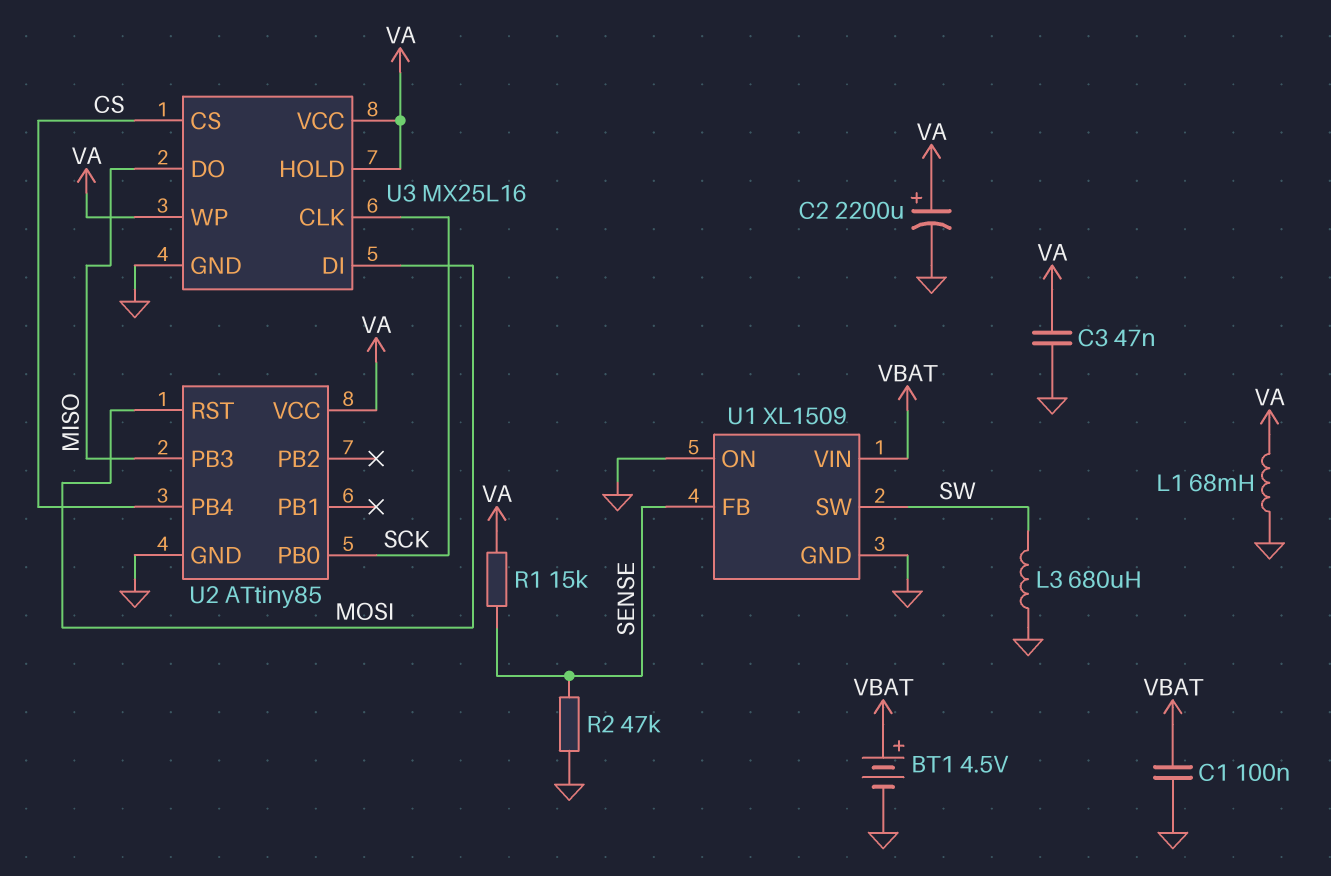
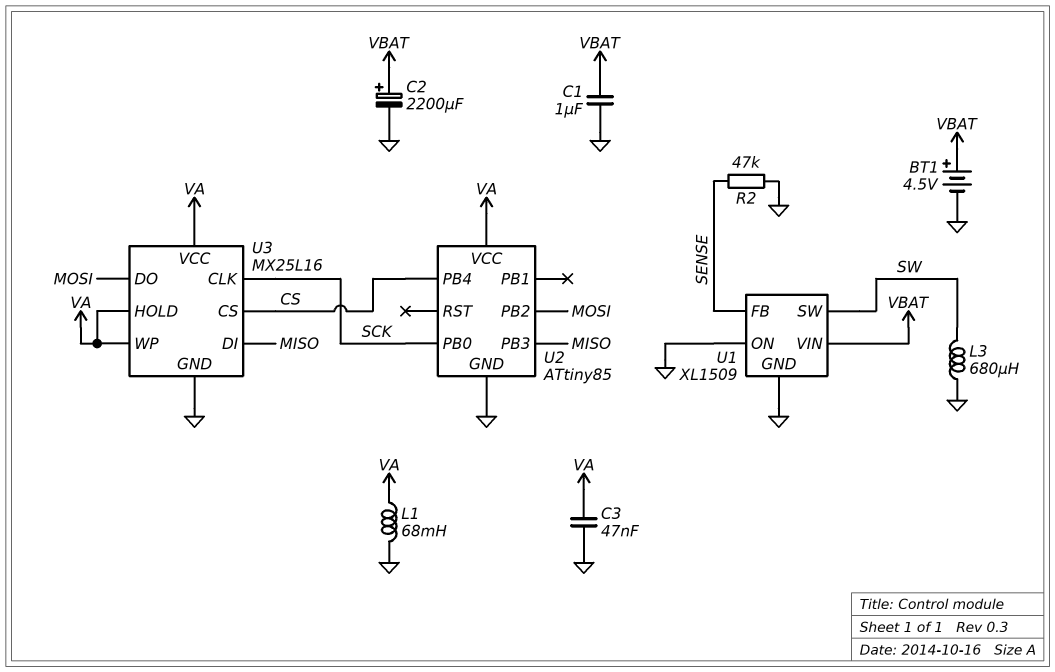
C1: 100nF (GND, VBAT) -> 1uF (GND, VBAT)
C2: 2200uF (plus VA, minus GND) -> 2200uF (plus VBAT, minus GND)
R1: 15k (SENSE, VA) -> none
U2 pin PB2: none -> MOSI
U2 pin RST: MOSI -> none
U3 pin DI: MOSI -> MISO
U3 pin DO: MISO -> MOSI

